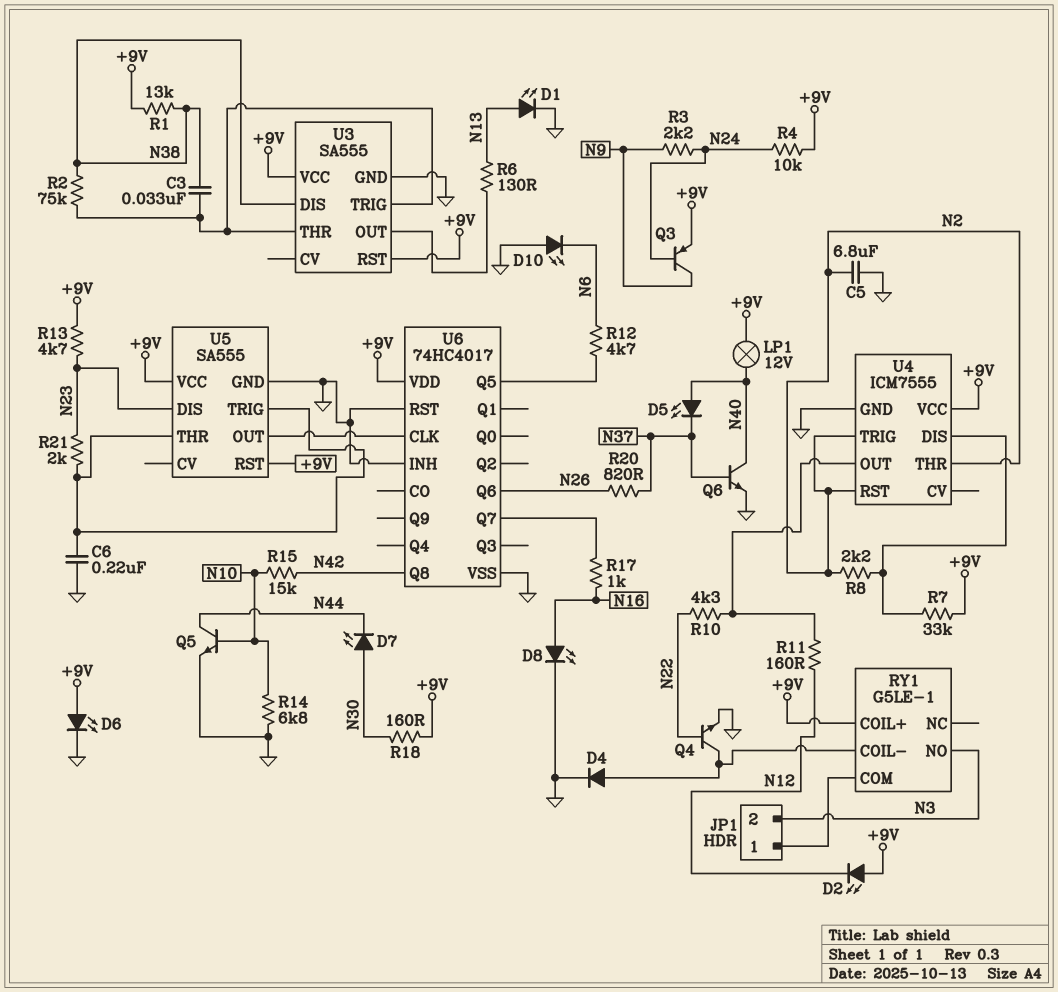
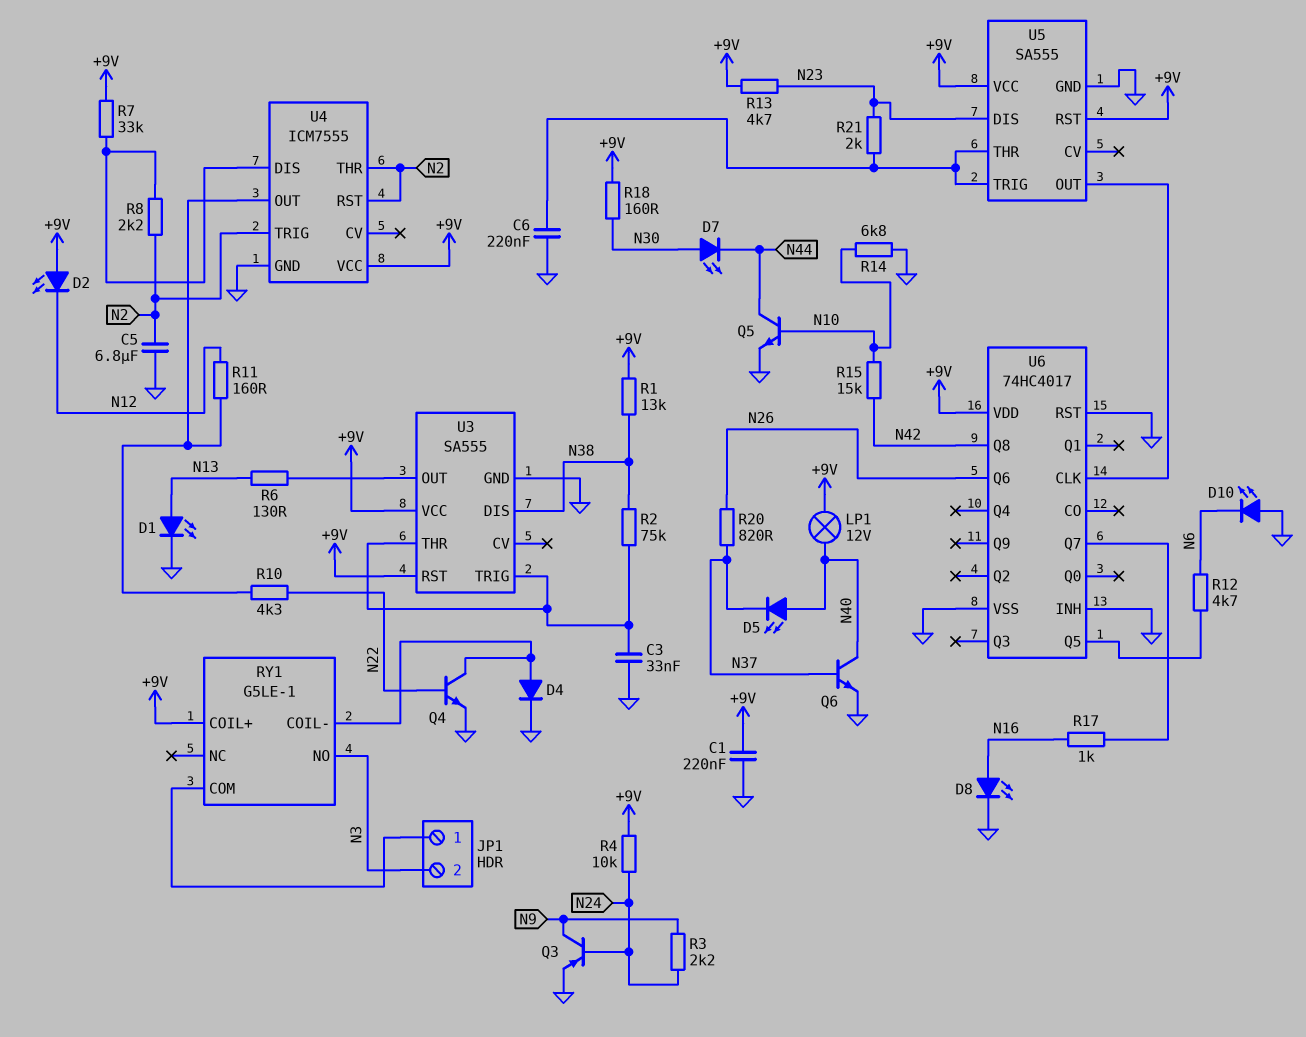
C1: none -> 220nF (+9V, GND)
C3: 33nF (N38, U3/THR) -> 33nF (GND, U3/THR)
D6: LED (A +9V, K GND) -> none
Q3: PNP (B N24, C N9, E +9V) -> PNP (B N24, C N9, E GND)

